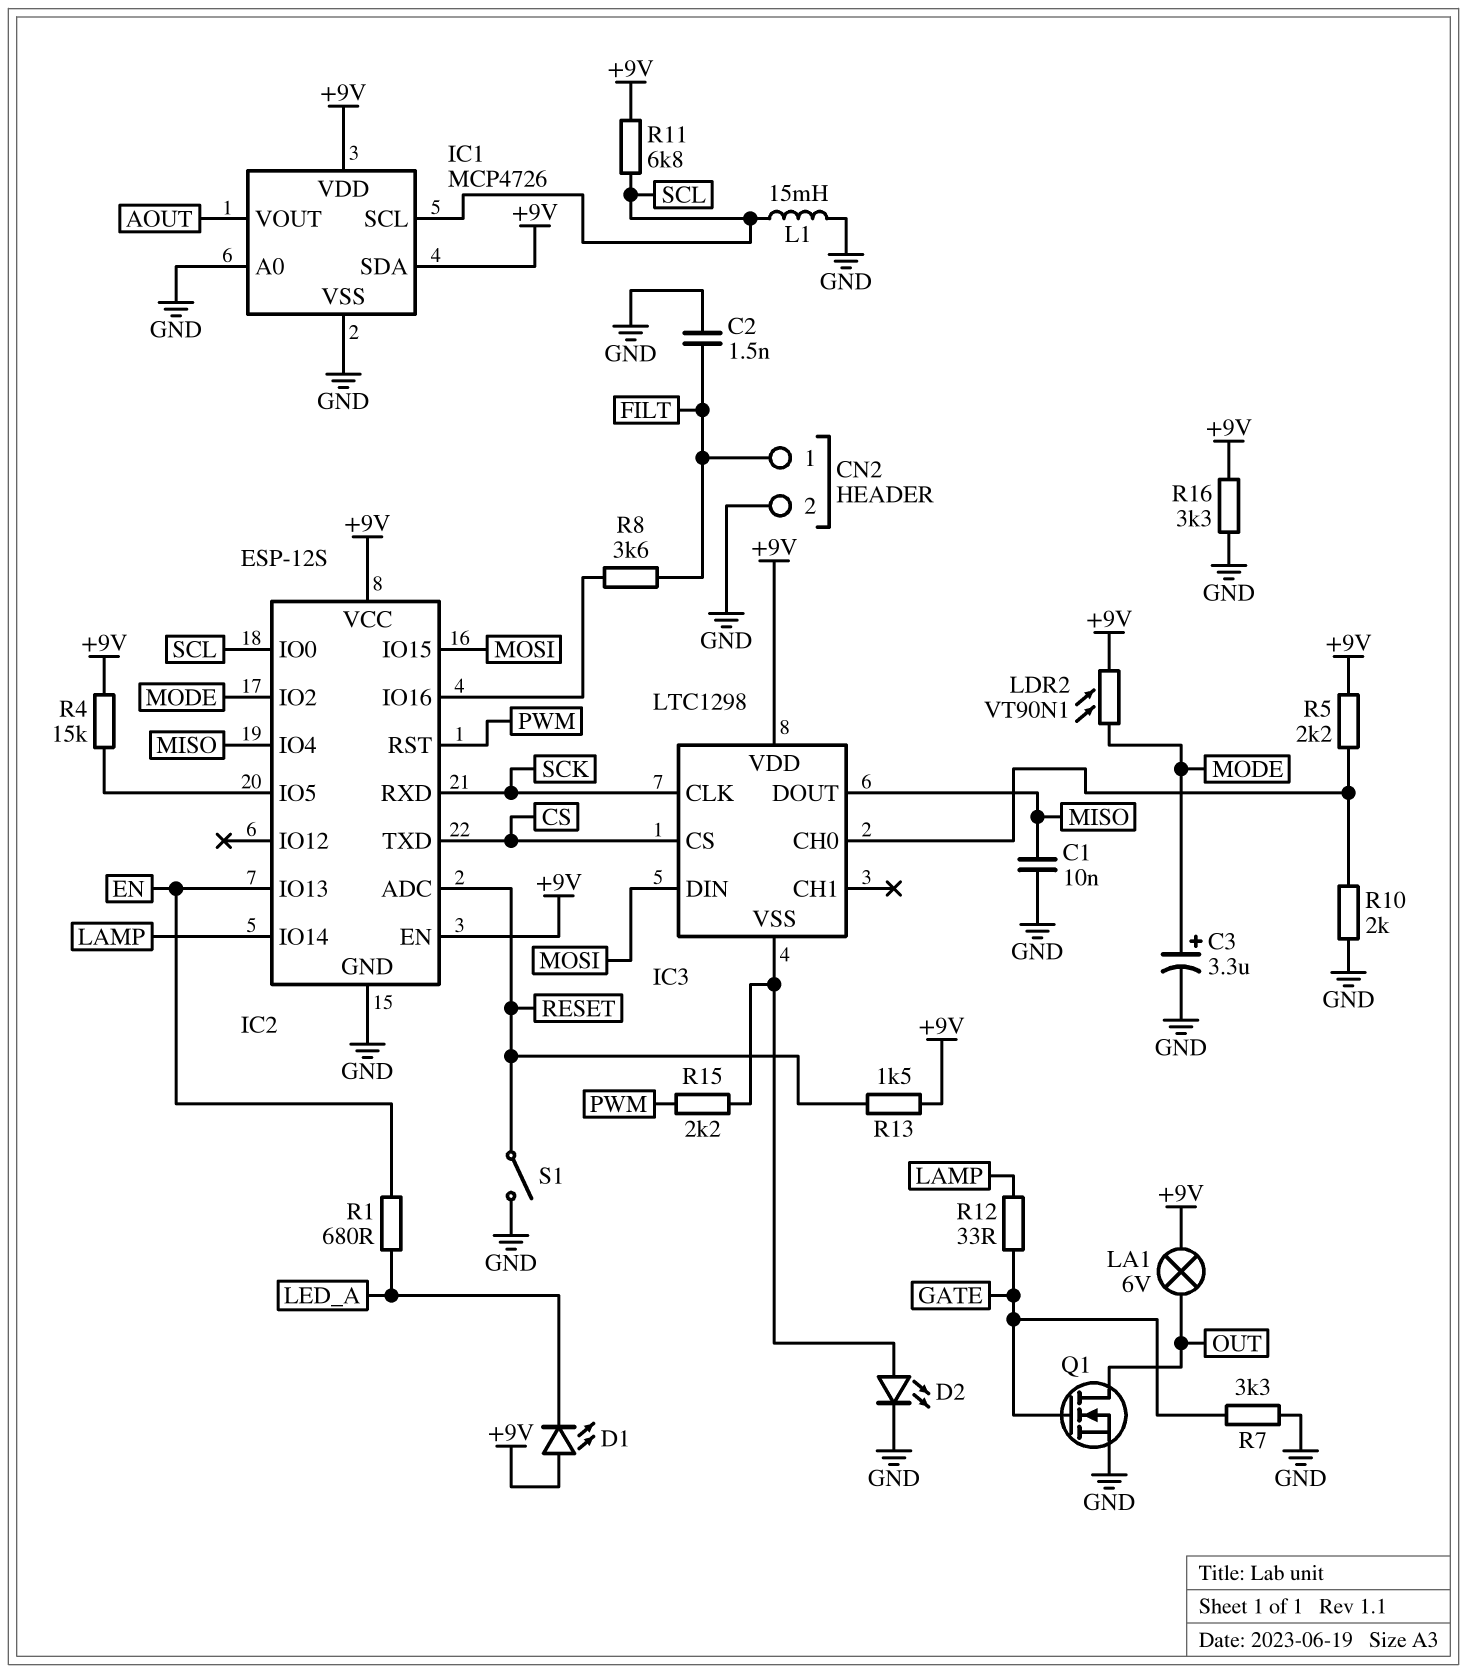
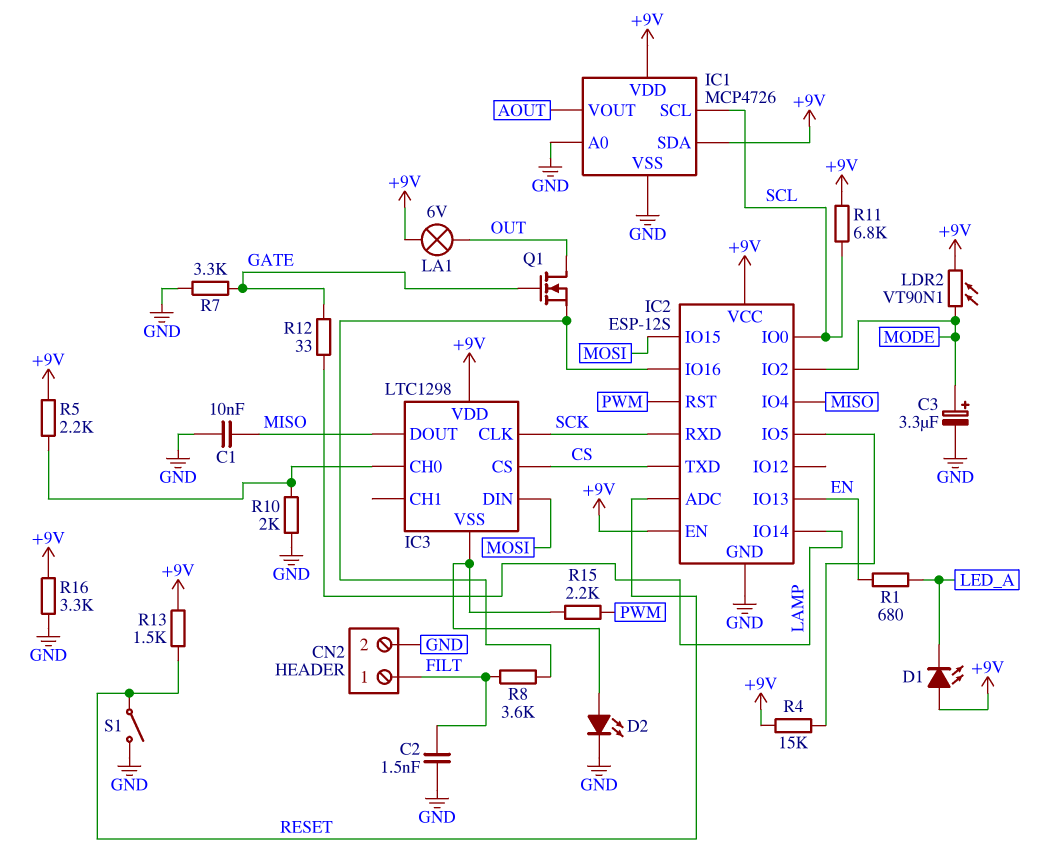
L1: 15mH (GND, SCL) -> none
Q1: NMOS (G GATE, D OUT, S GND) -> NMOS (G GATE, D OUT, S IC2/IO16)

